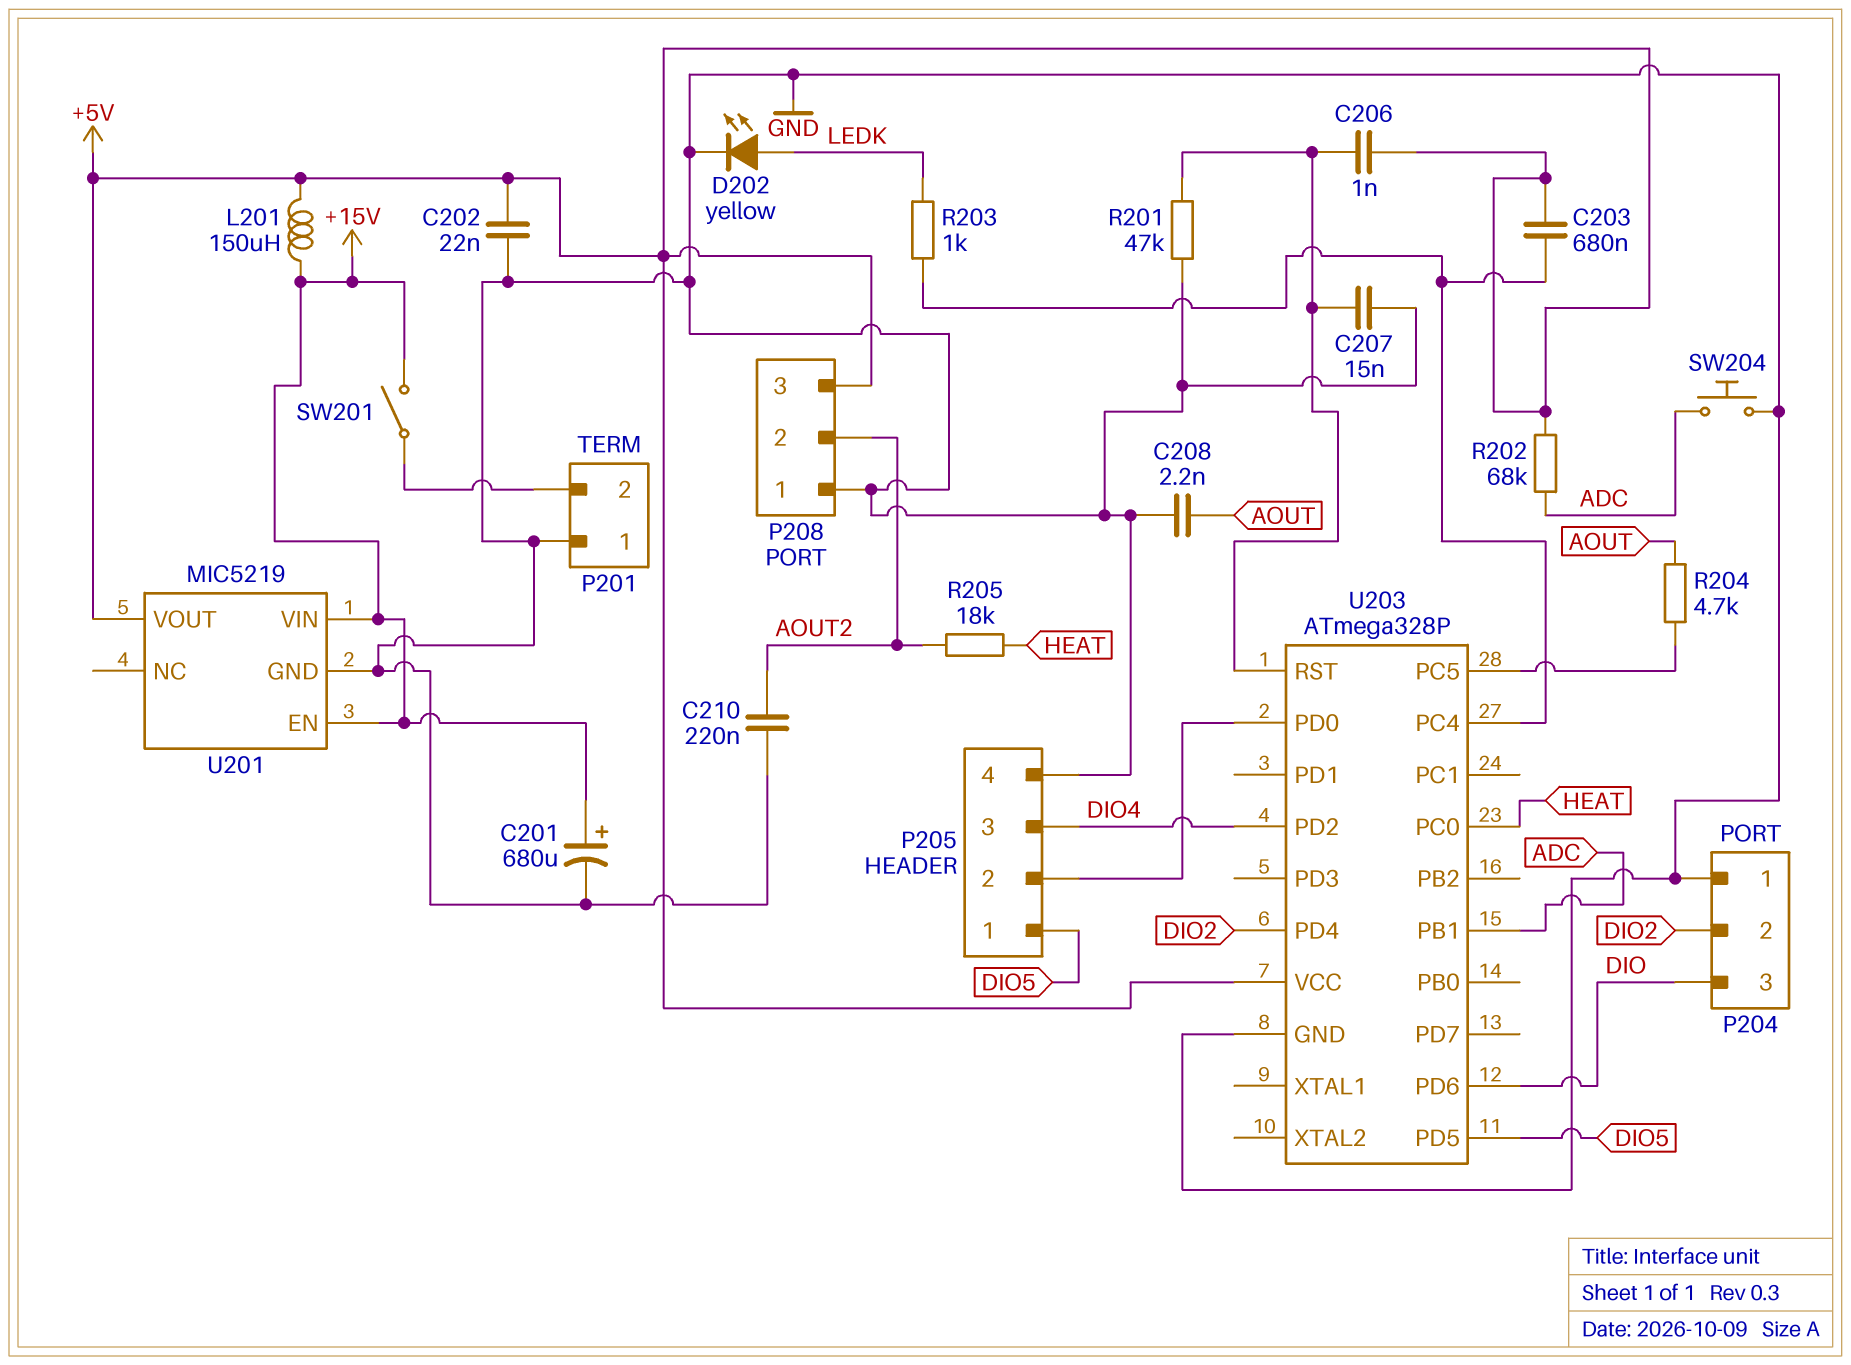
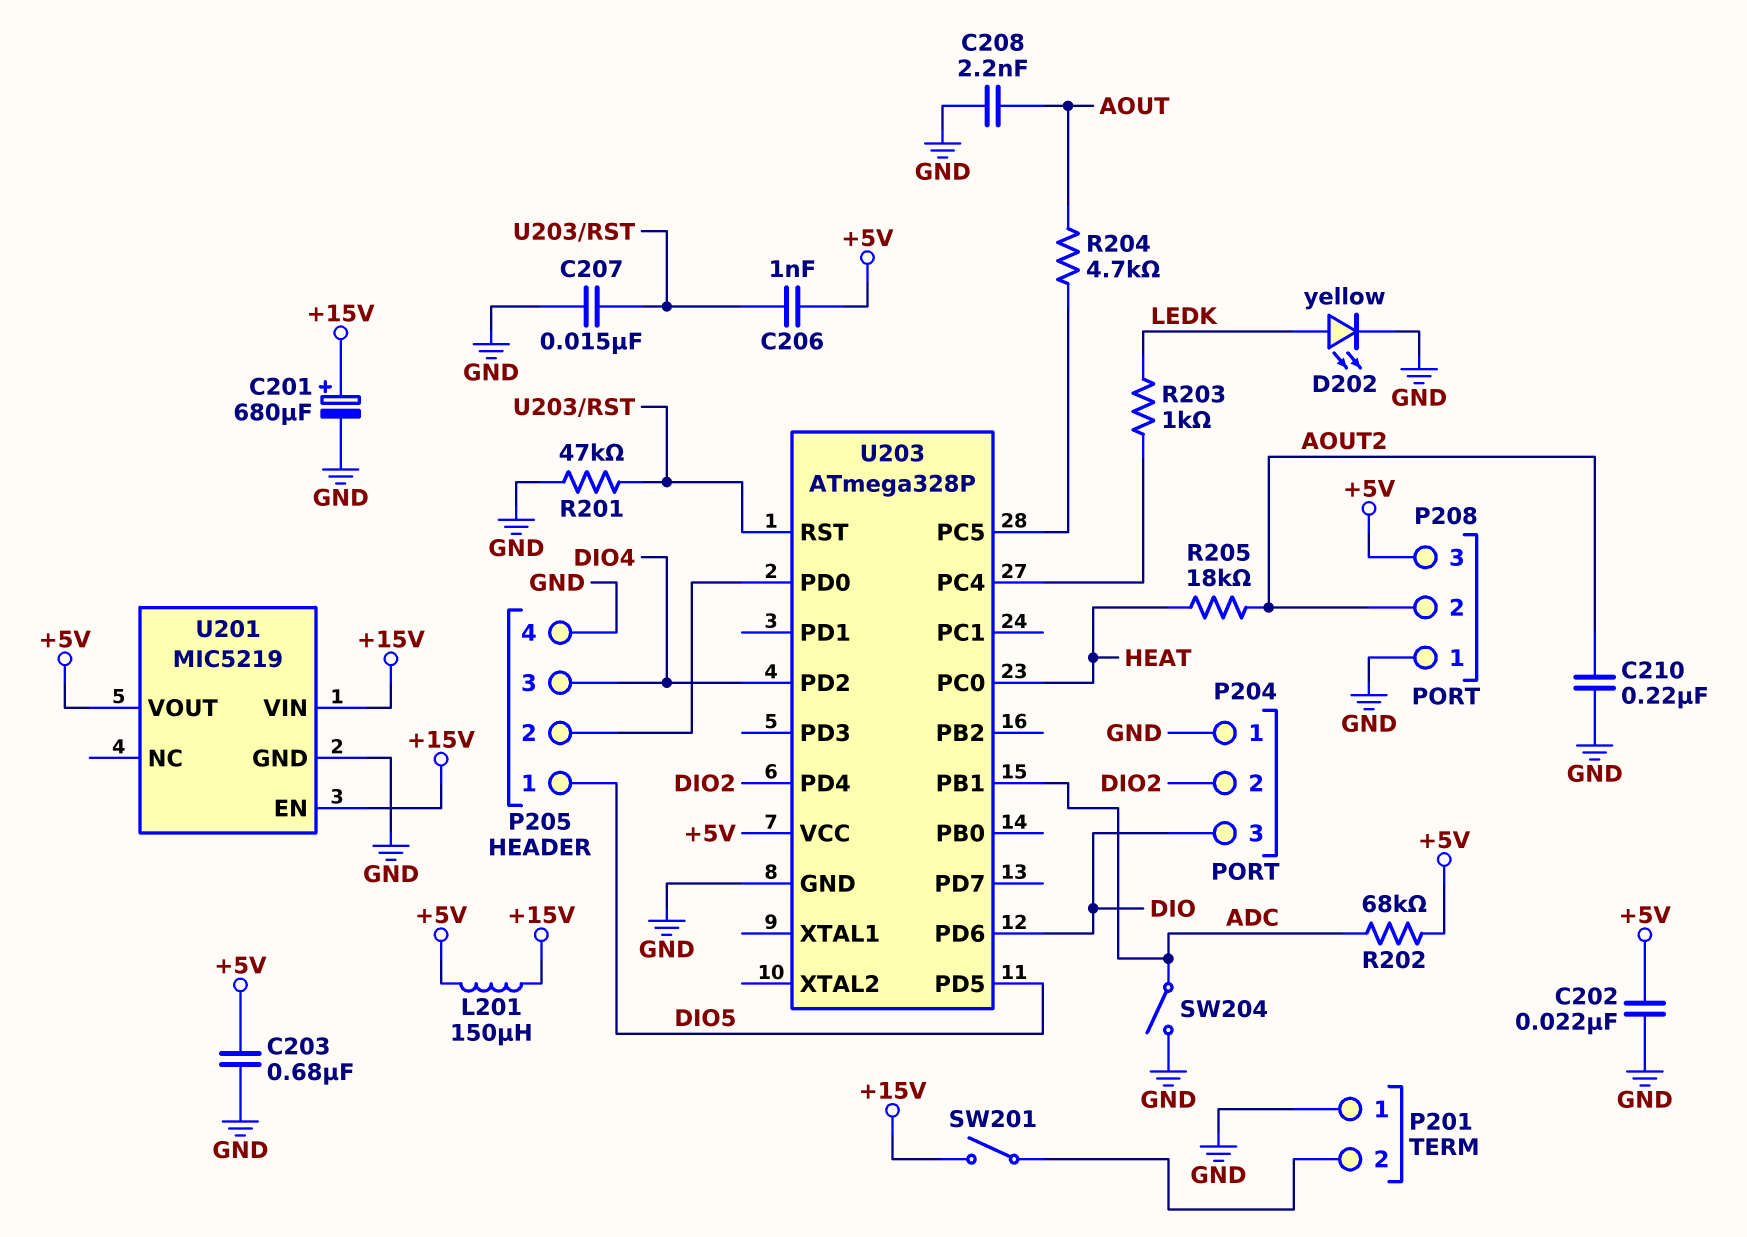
C203: 680nF (+5V, U203/PC4) -> 680nF (+5V, GND)
SW204: button (ADC, GND) -> switch (ADC, GND)

